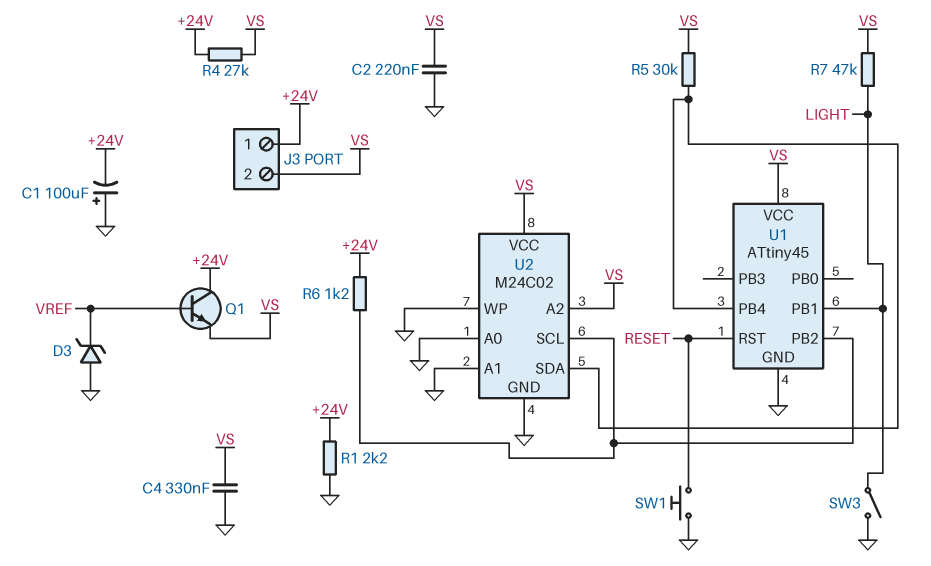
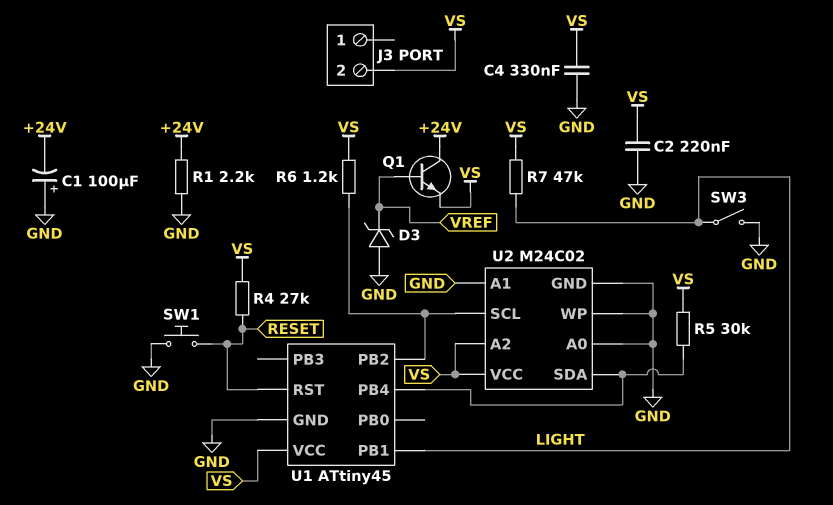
J3 pin 1: +24V -> none
R4: 27k (+24V, VS) -> 27k (RESET, VS)
R6: 1.2k (+24V, U1/PB2) -> 1.2k (U1/PB2, VS)

